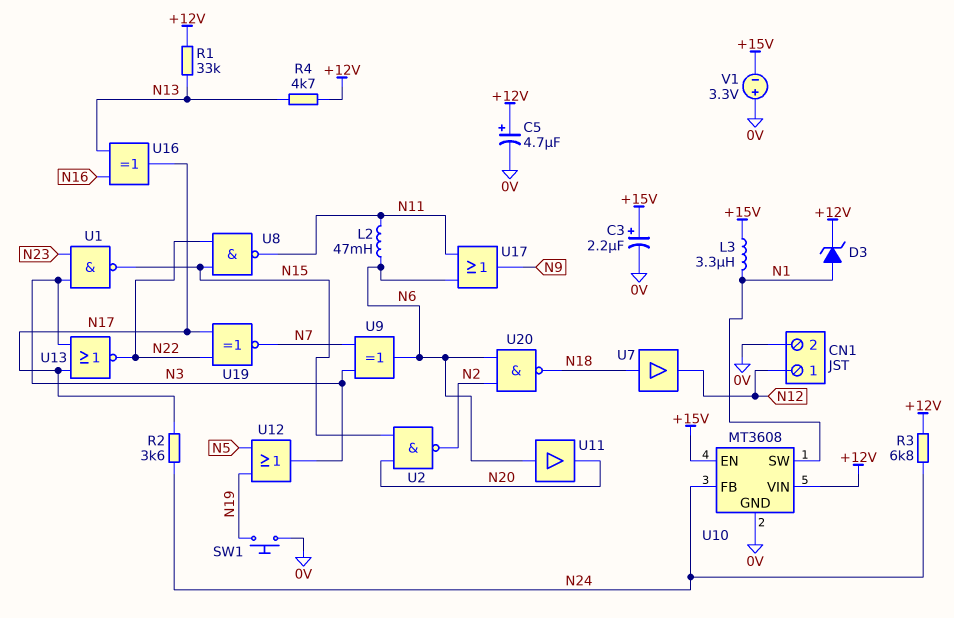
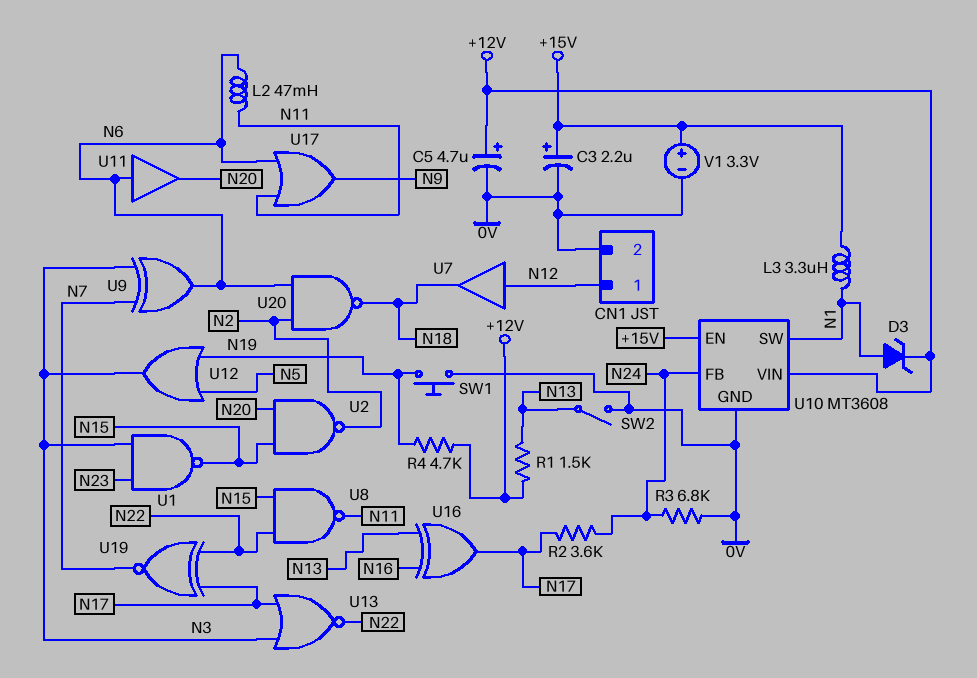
R1: 33k (+12V, N13) -> 1.5k (+12V, N13)
R3: 6.8k (+12V, N24) -> 6.8k (0V, N24)
R4: 4.7k (+12V, N13) -> 4.7k (+12V, N19)
SW2: none -> switch (0V, N13)
U7: buffer (in N18, out N12) -> buffer (in N12, out N18)
V1: 3.3V (plus 0V, minus +15V) -> 3.3V (plus +15V, minus 0V)

